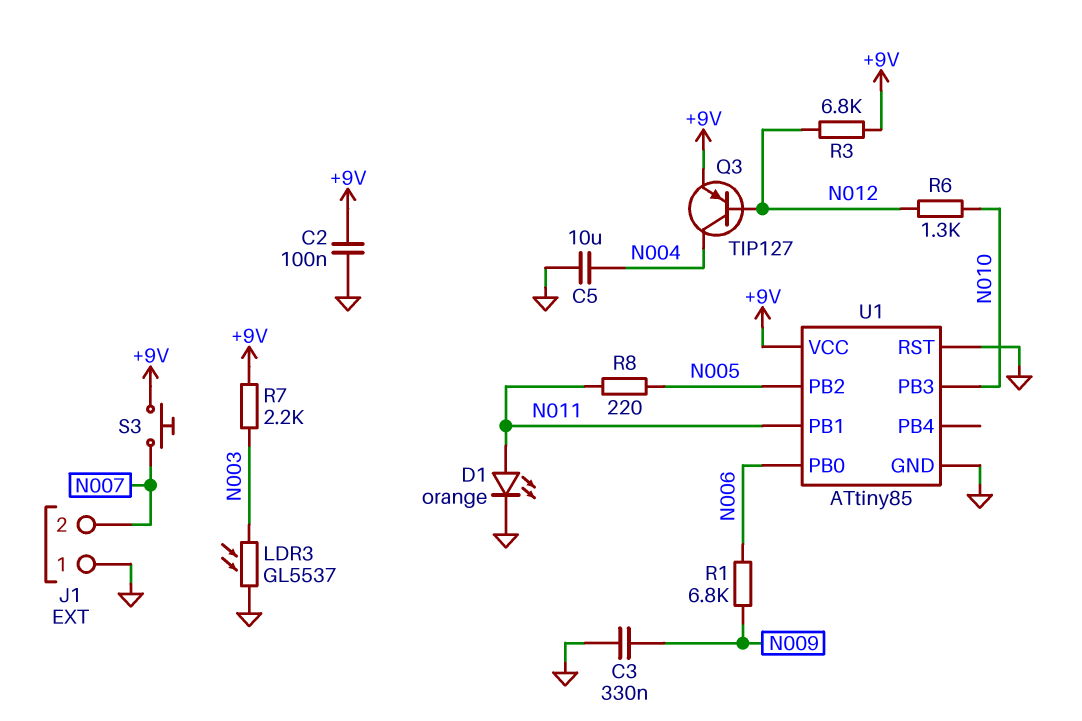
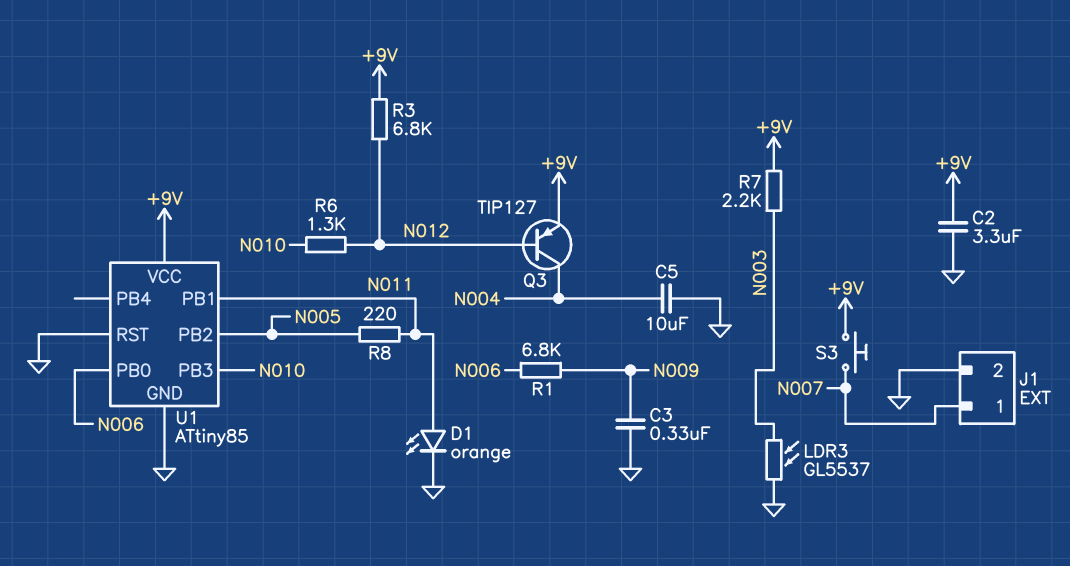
C2: 100nF (+9V, GND) -> 3.3uF (+9V, GND)
J1 pin 1: GND -> N007
J1 pin 2: N007 -> GND

